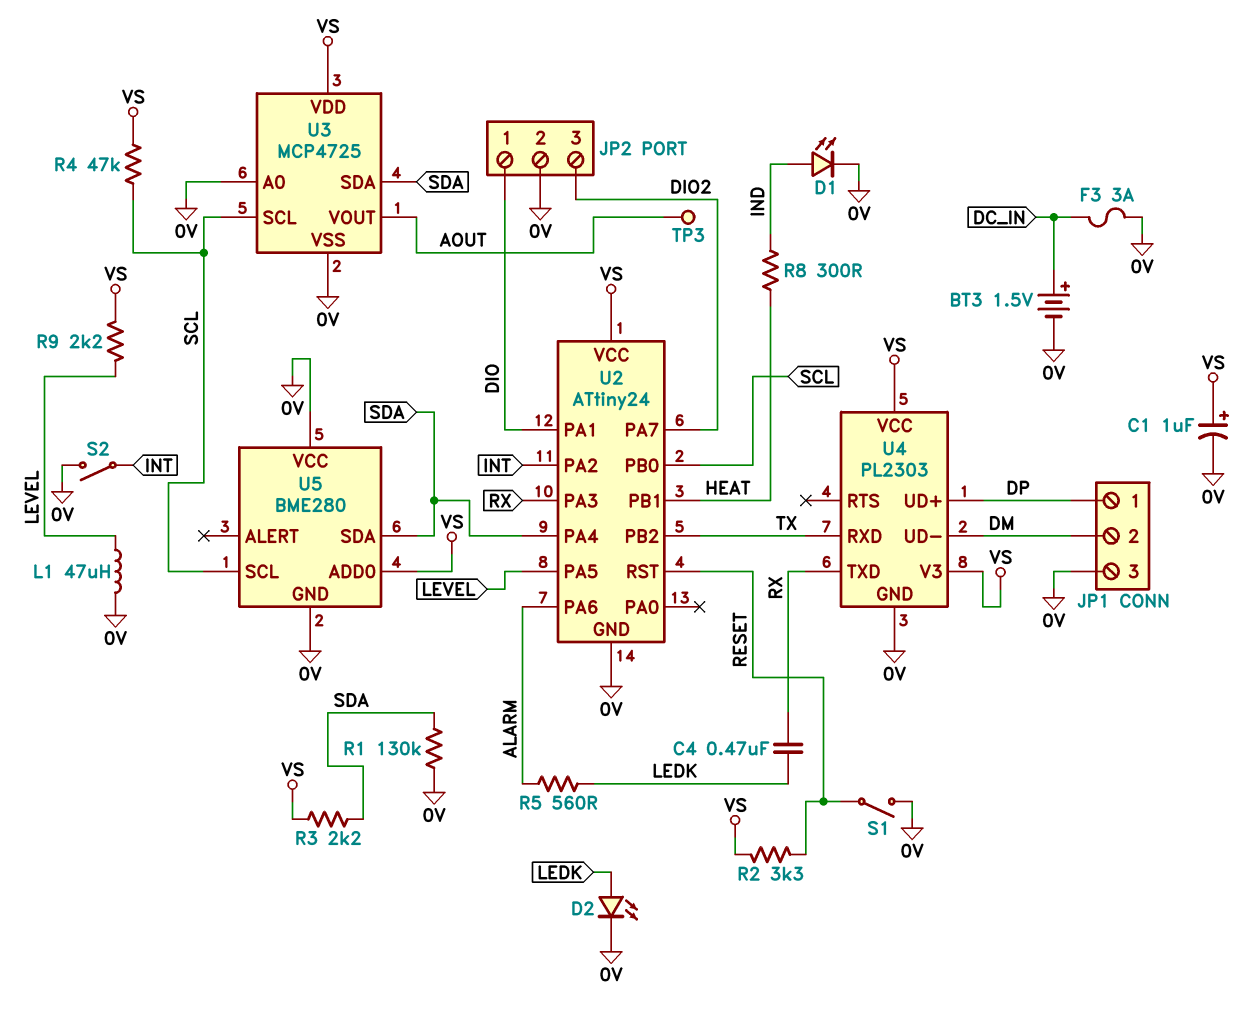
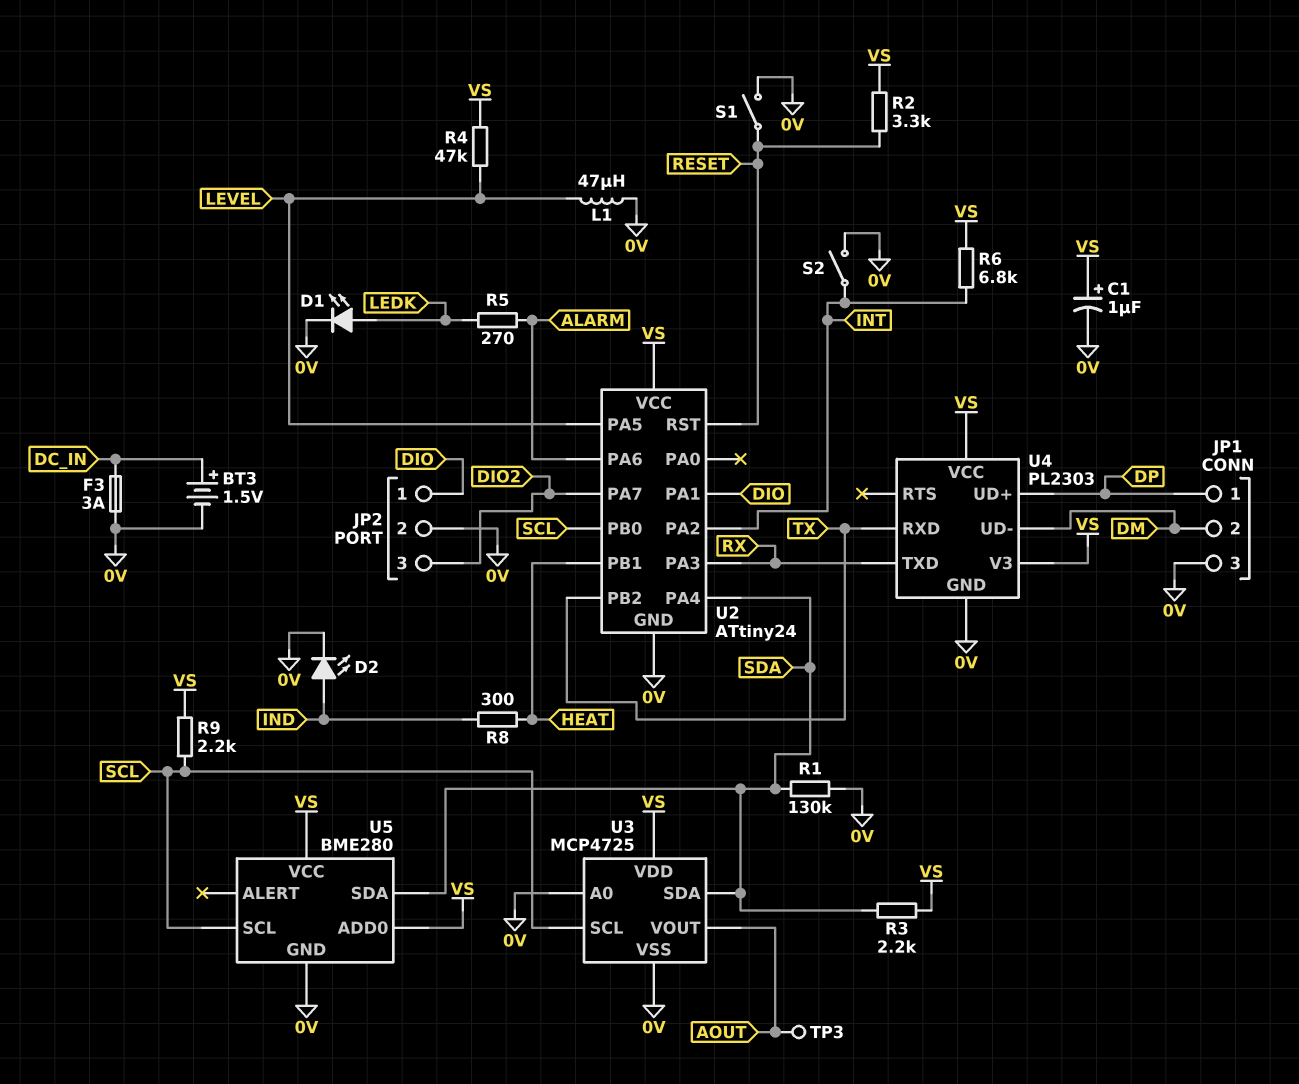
C4: 470nF (LEDK, RX) -> none
D1: LED (A IND, K 0V) -> LED (A LEDK, K 0V)
D2: LED (A LEDK, K 0V) -> LED (A IND, K 0V)
R4: 47k (SCL, VS) -> 47k (LEVEL, VS)
R5: 560 (ALARM, LEDK) -> 270 (ALARM, LEDK)
R6: none -> 6.8k (INT, VS)
R9: 2.2k (LEVEL, VS) -> 2.2k (SCL, VS)
U5 pin VCC: 0V -> VS

